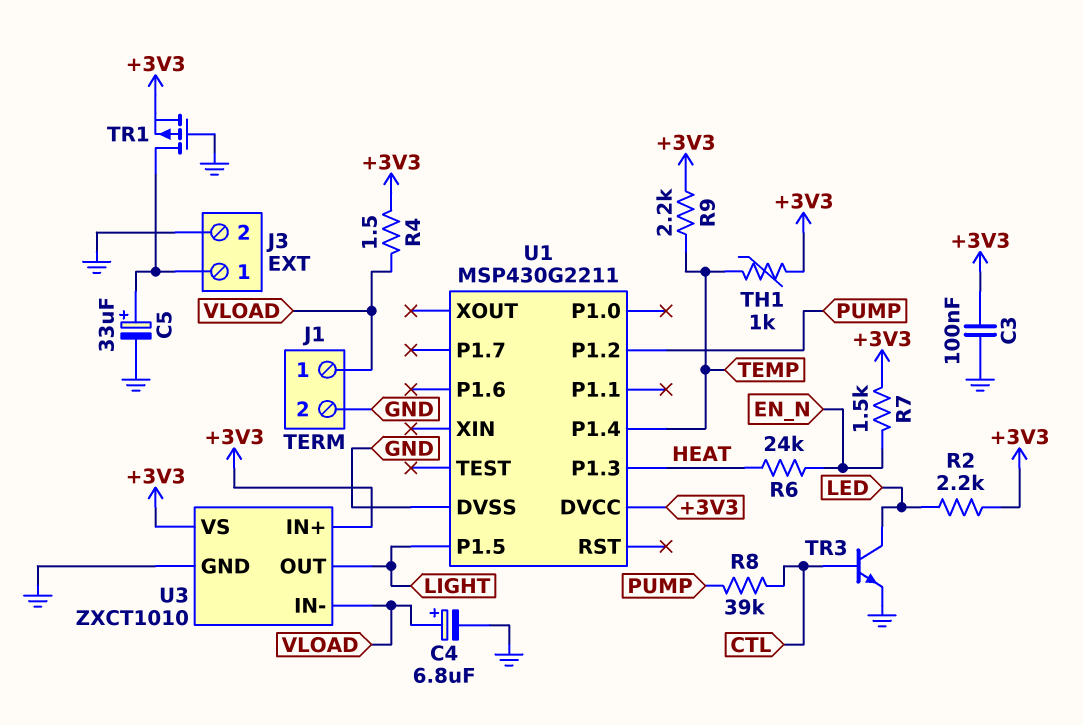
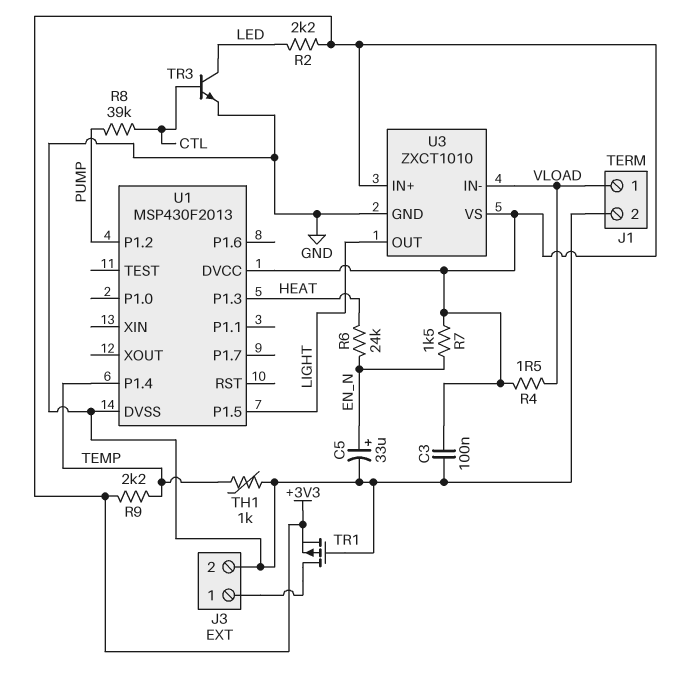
C4: 6.8uF (plus VLOAD, minus GND) -> none
C5: 33uF (plus J3/1, minus GND) -> 33uF (plus EN_N, minus GND)
TH1: 1k (+3V3, TEMP) -> 1k (GND, TEMP)
U1: MSP430G2211 -> MSP430F2013

